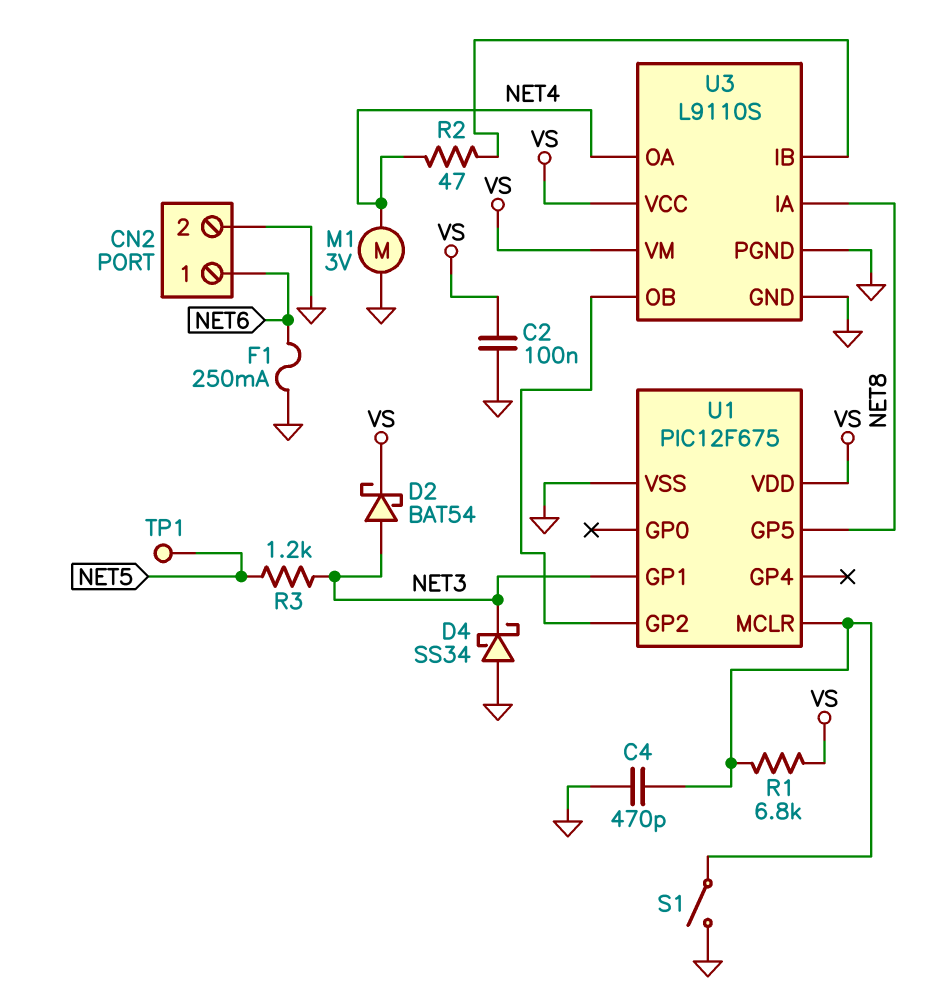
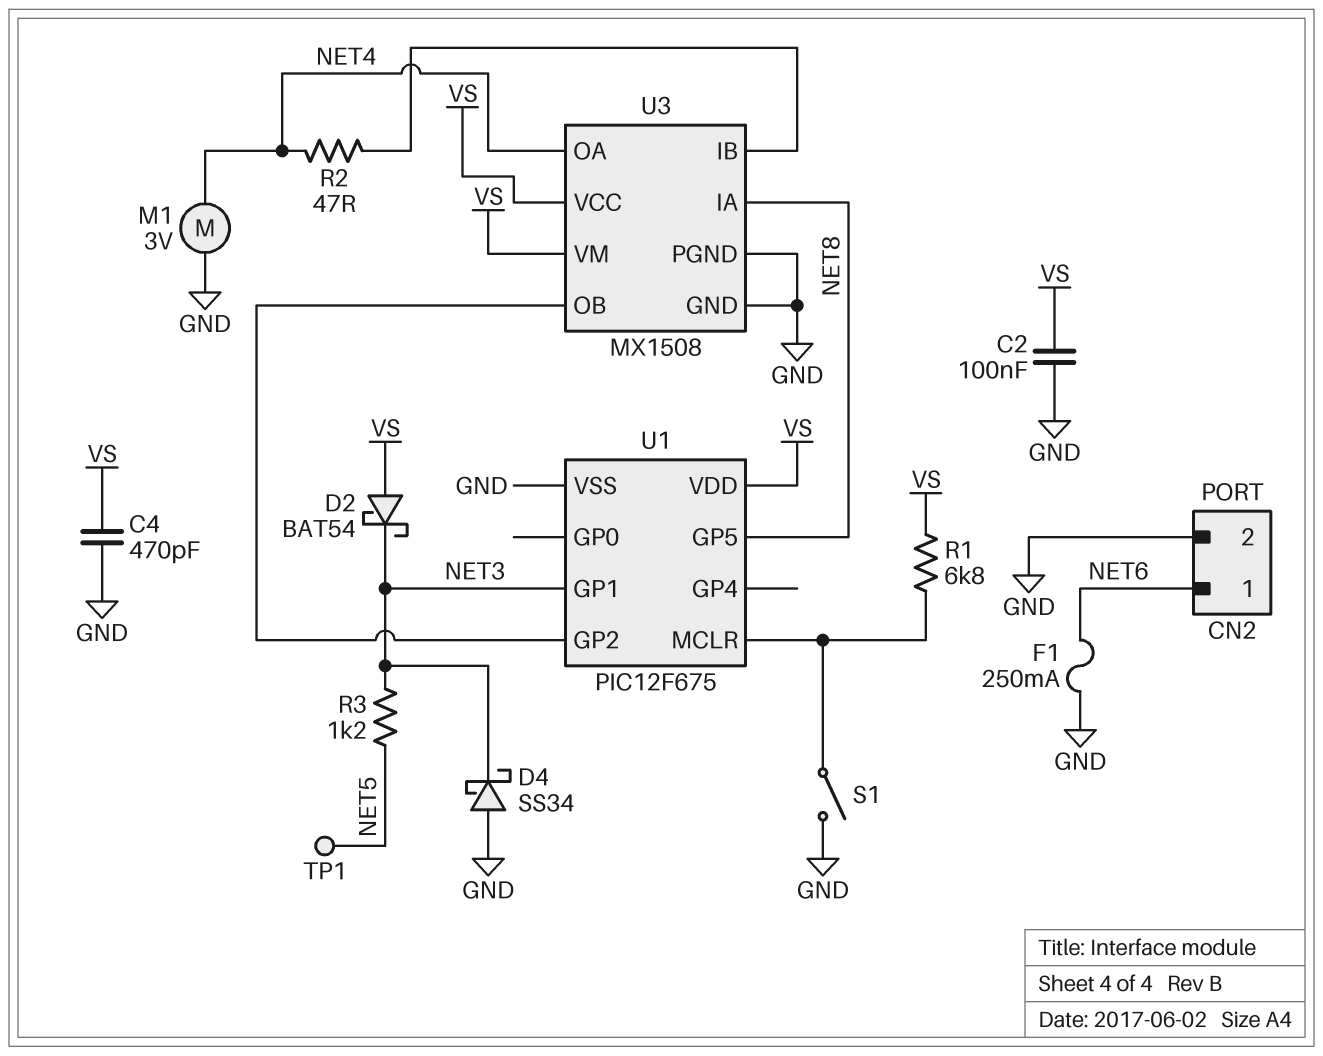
C4: 470pF (GND, U1/MCLR) -> 470pF (GND, VS)
D2: schottky BAT54 (A NET3, K VS) -> schottky BAT54 (A VS, K NET3)
U3: L9110S -> MX1508

